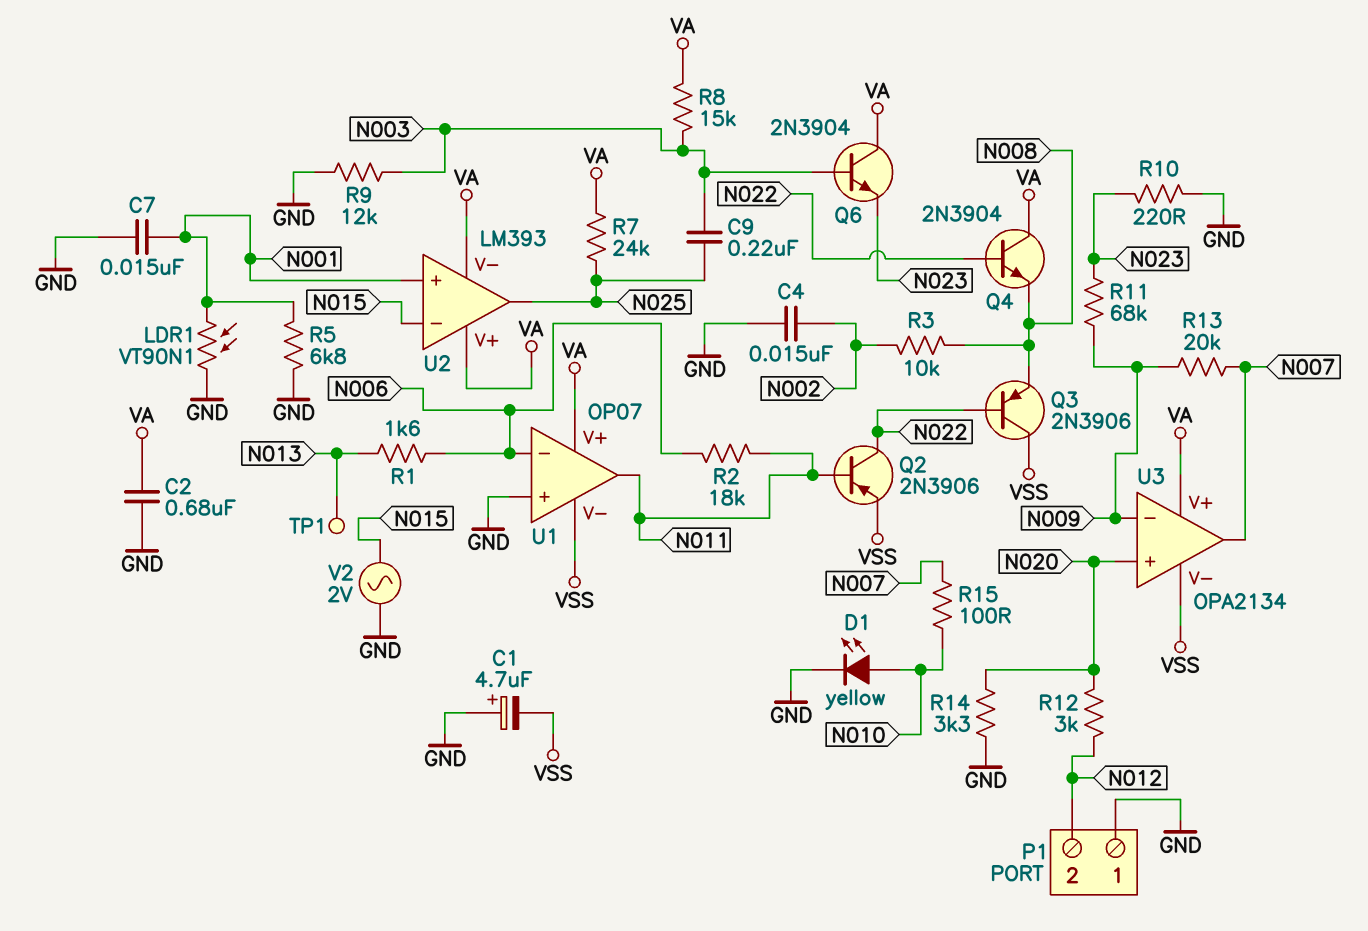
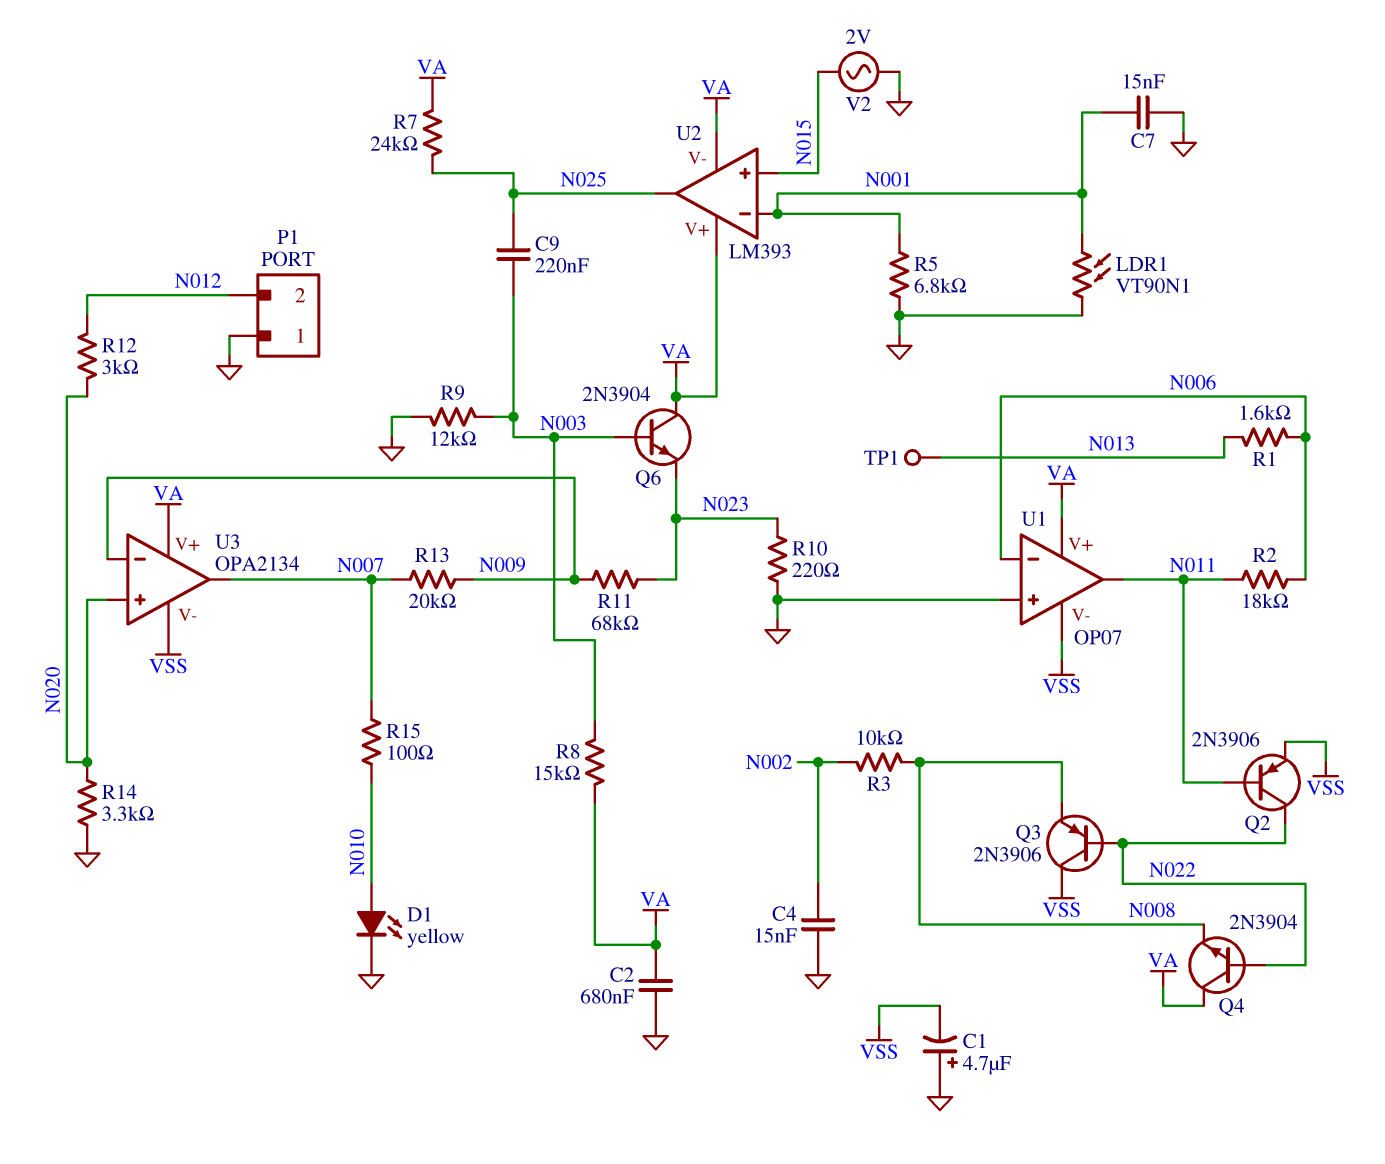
U2 pin in+: N001 -> N015
U2 pin in-: N015 -> N001

